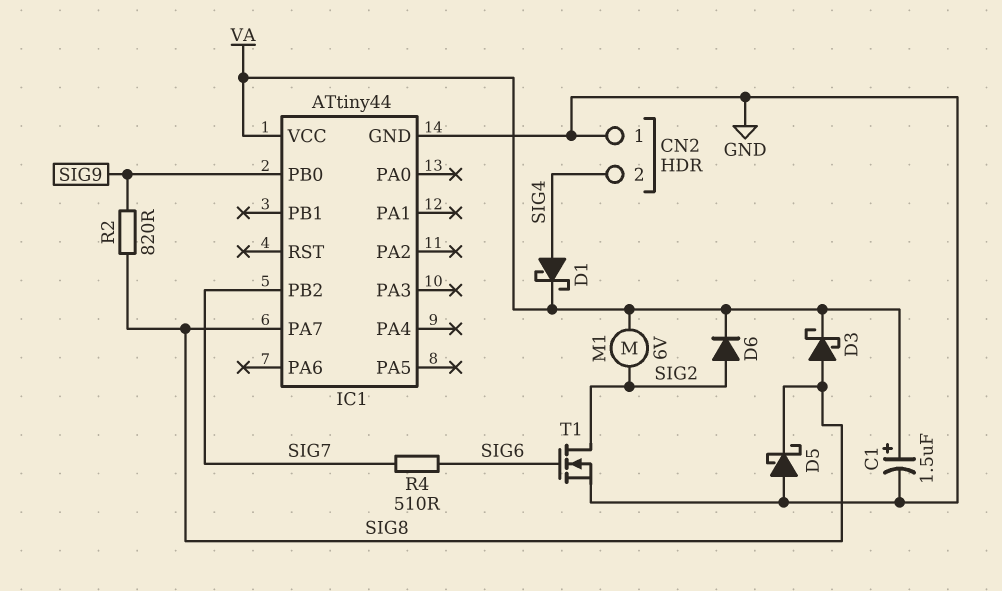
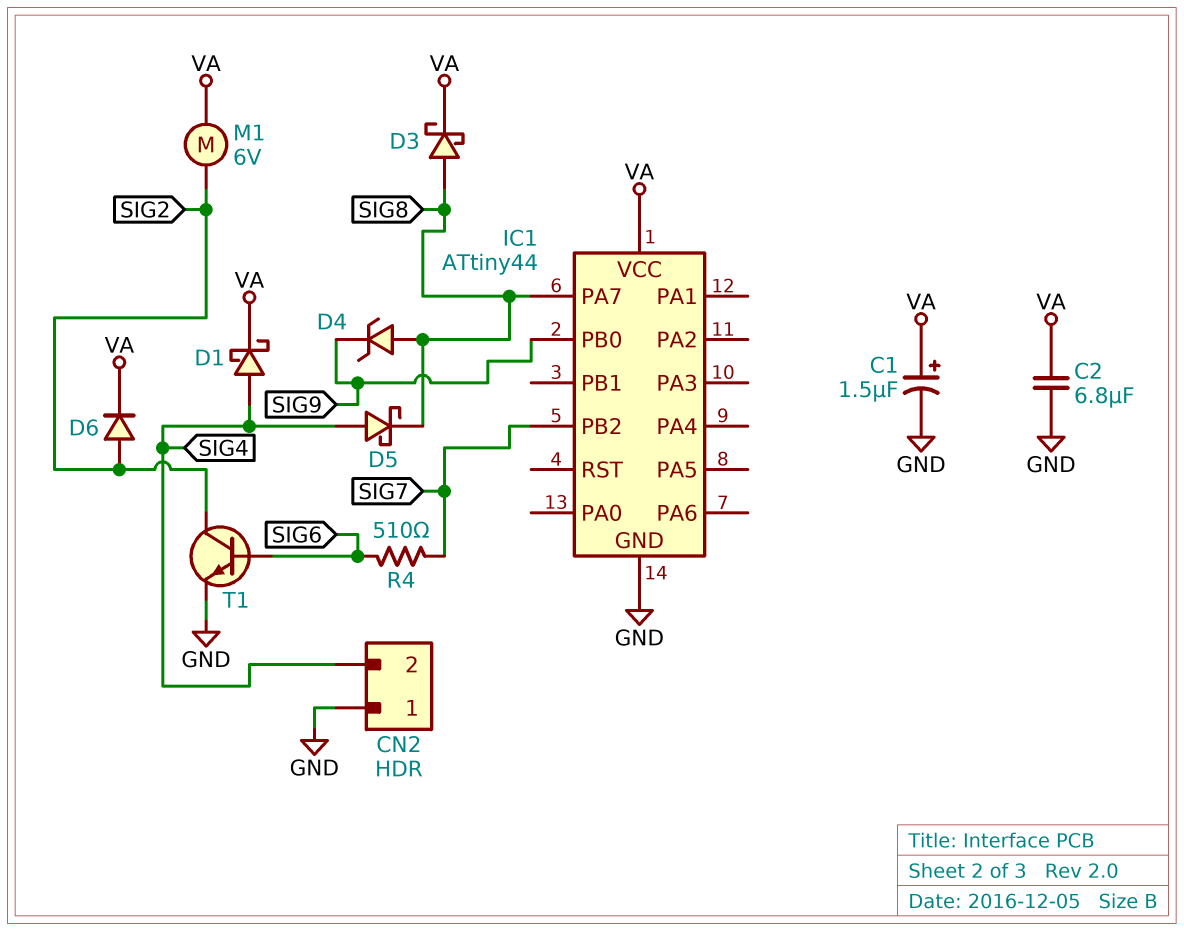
C2: none -> 6.8uF (GND, VA)
D4: none -> zener (A SIG8, K SIG9)
D5: schottky (A GND, K SIG8) -> schottky (A SIG4, K SIG8)
R2: 820 (SIG8, SIG9) -> none
T1: NMOS (G SIG6, D SIG2, S GND) -> NPN (B SIG6, C SIG2, E GND)

